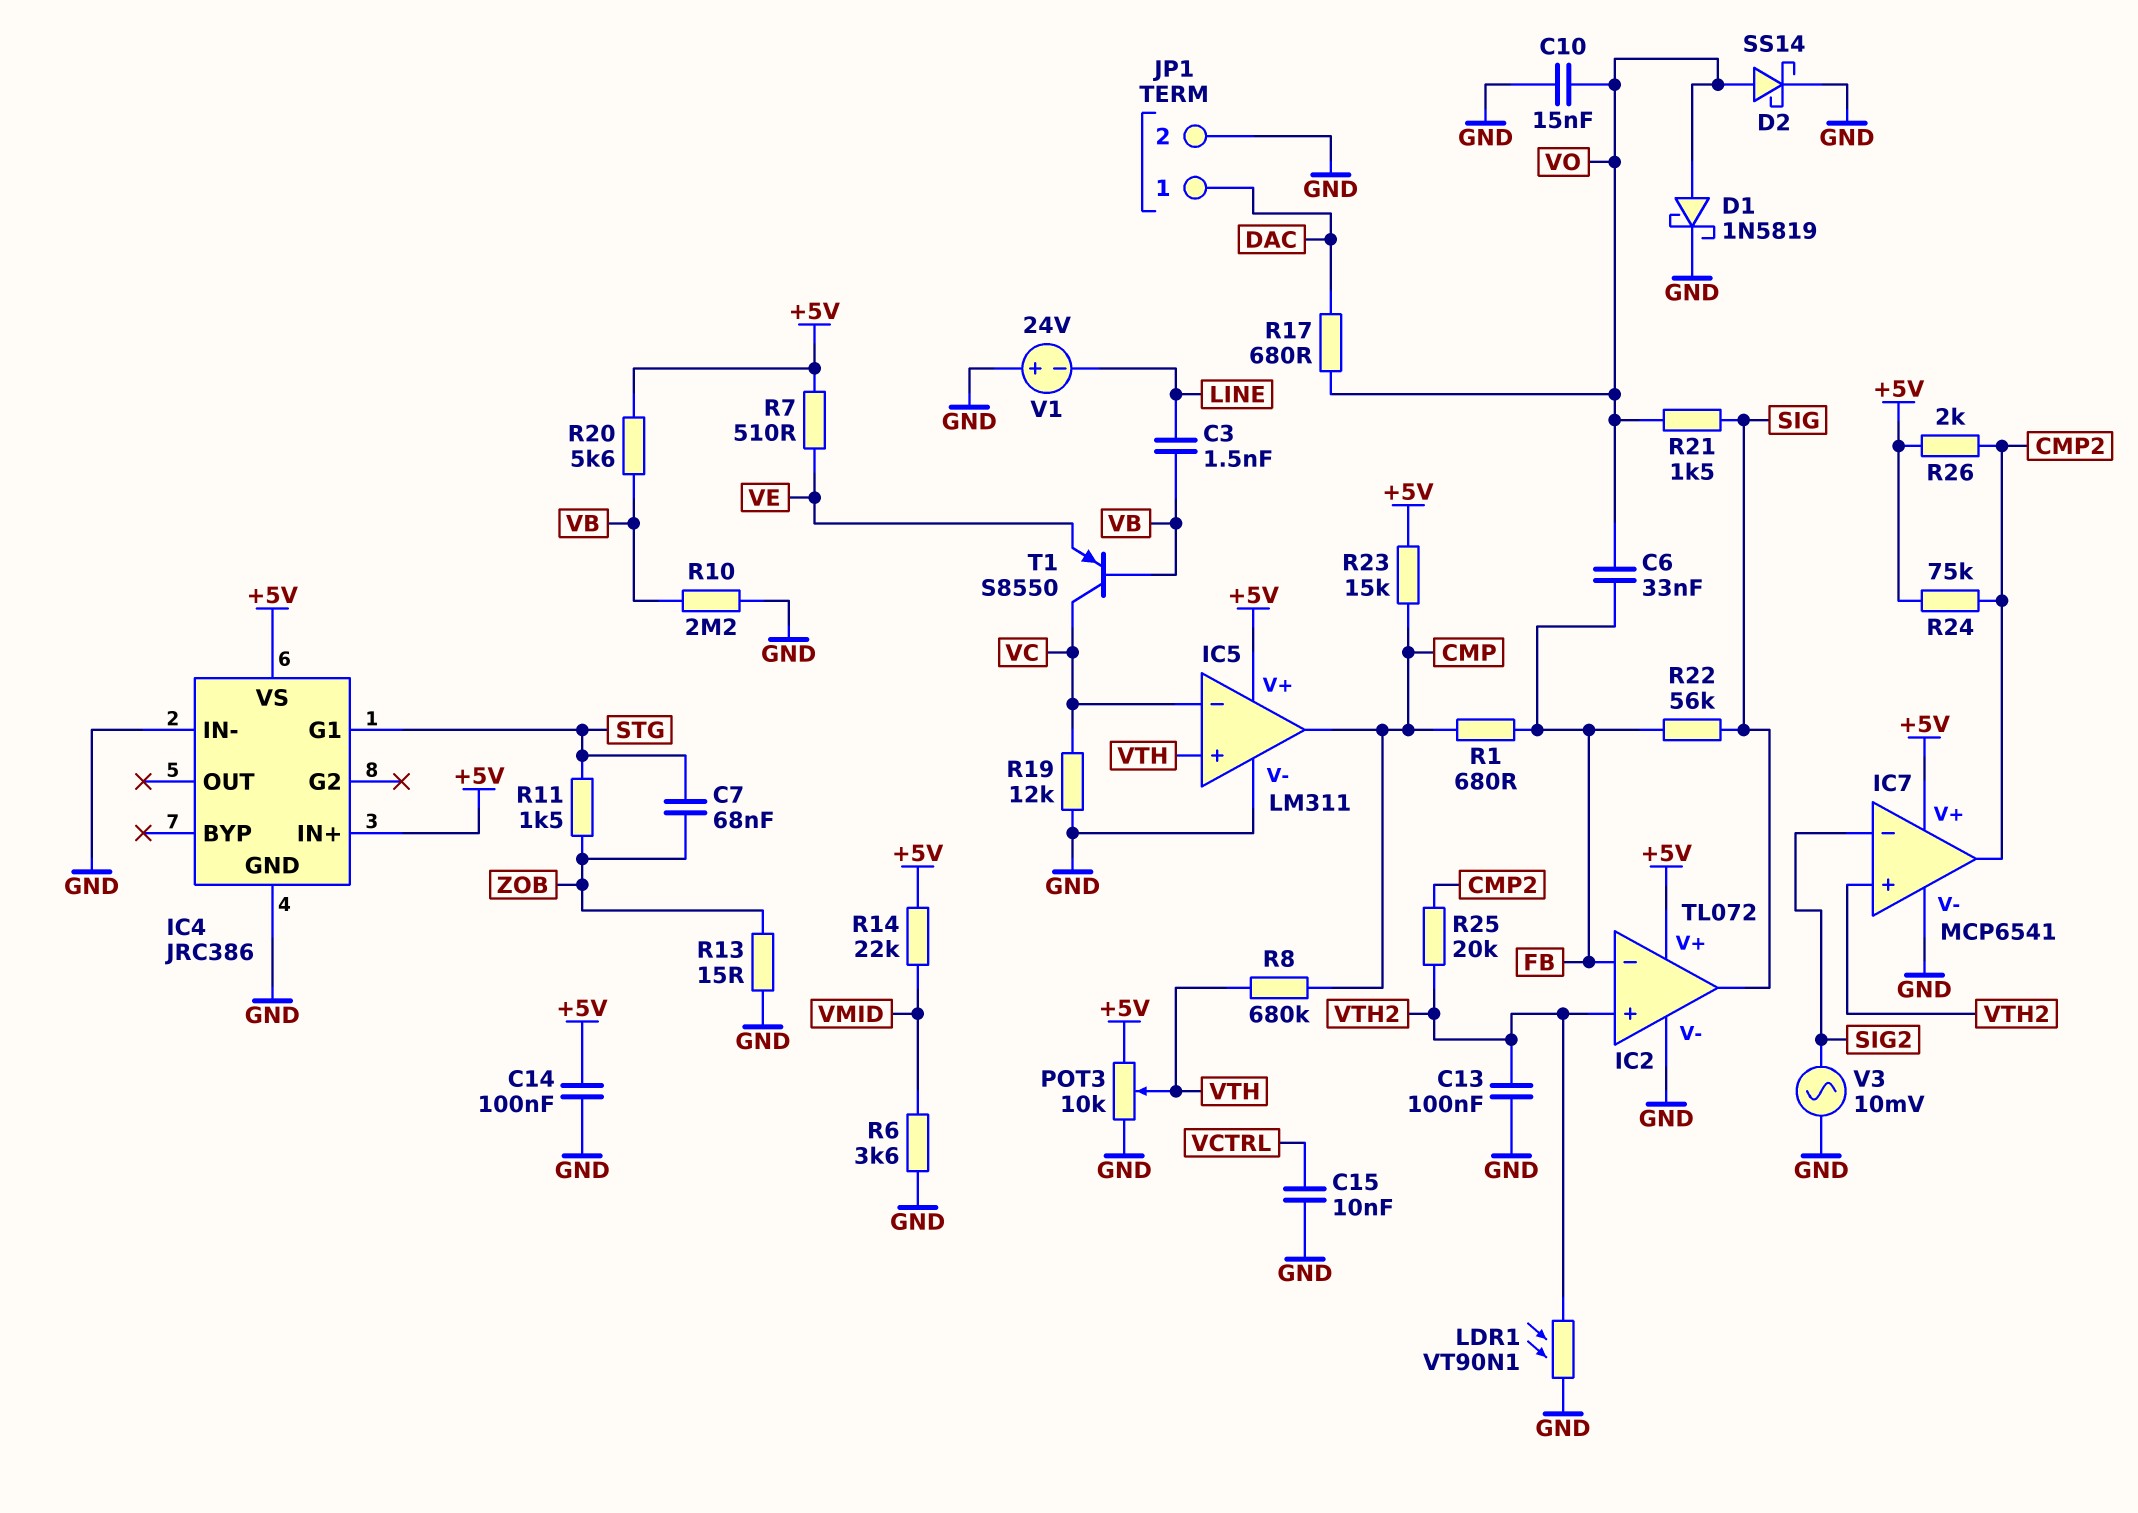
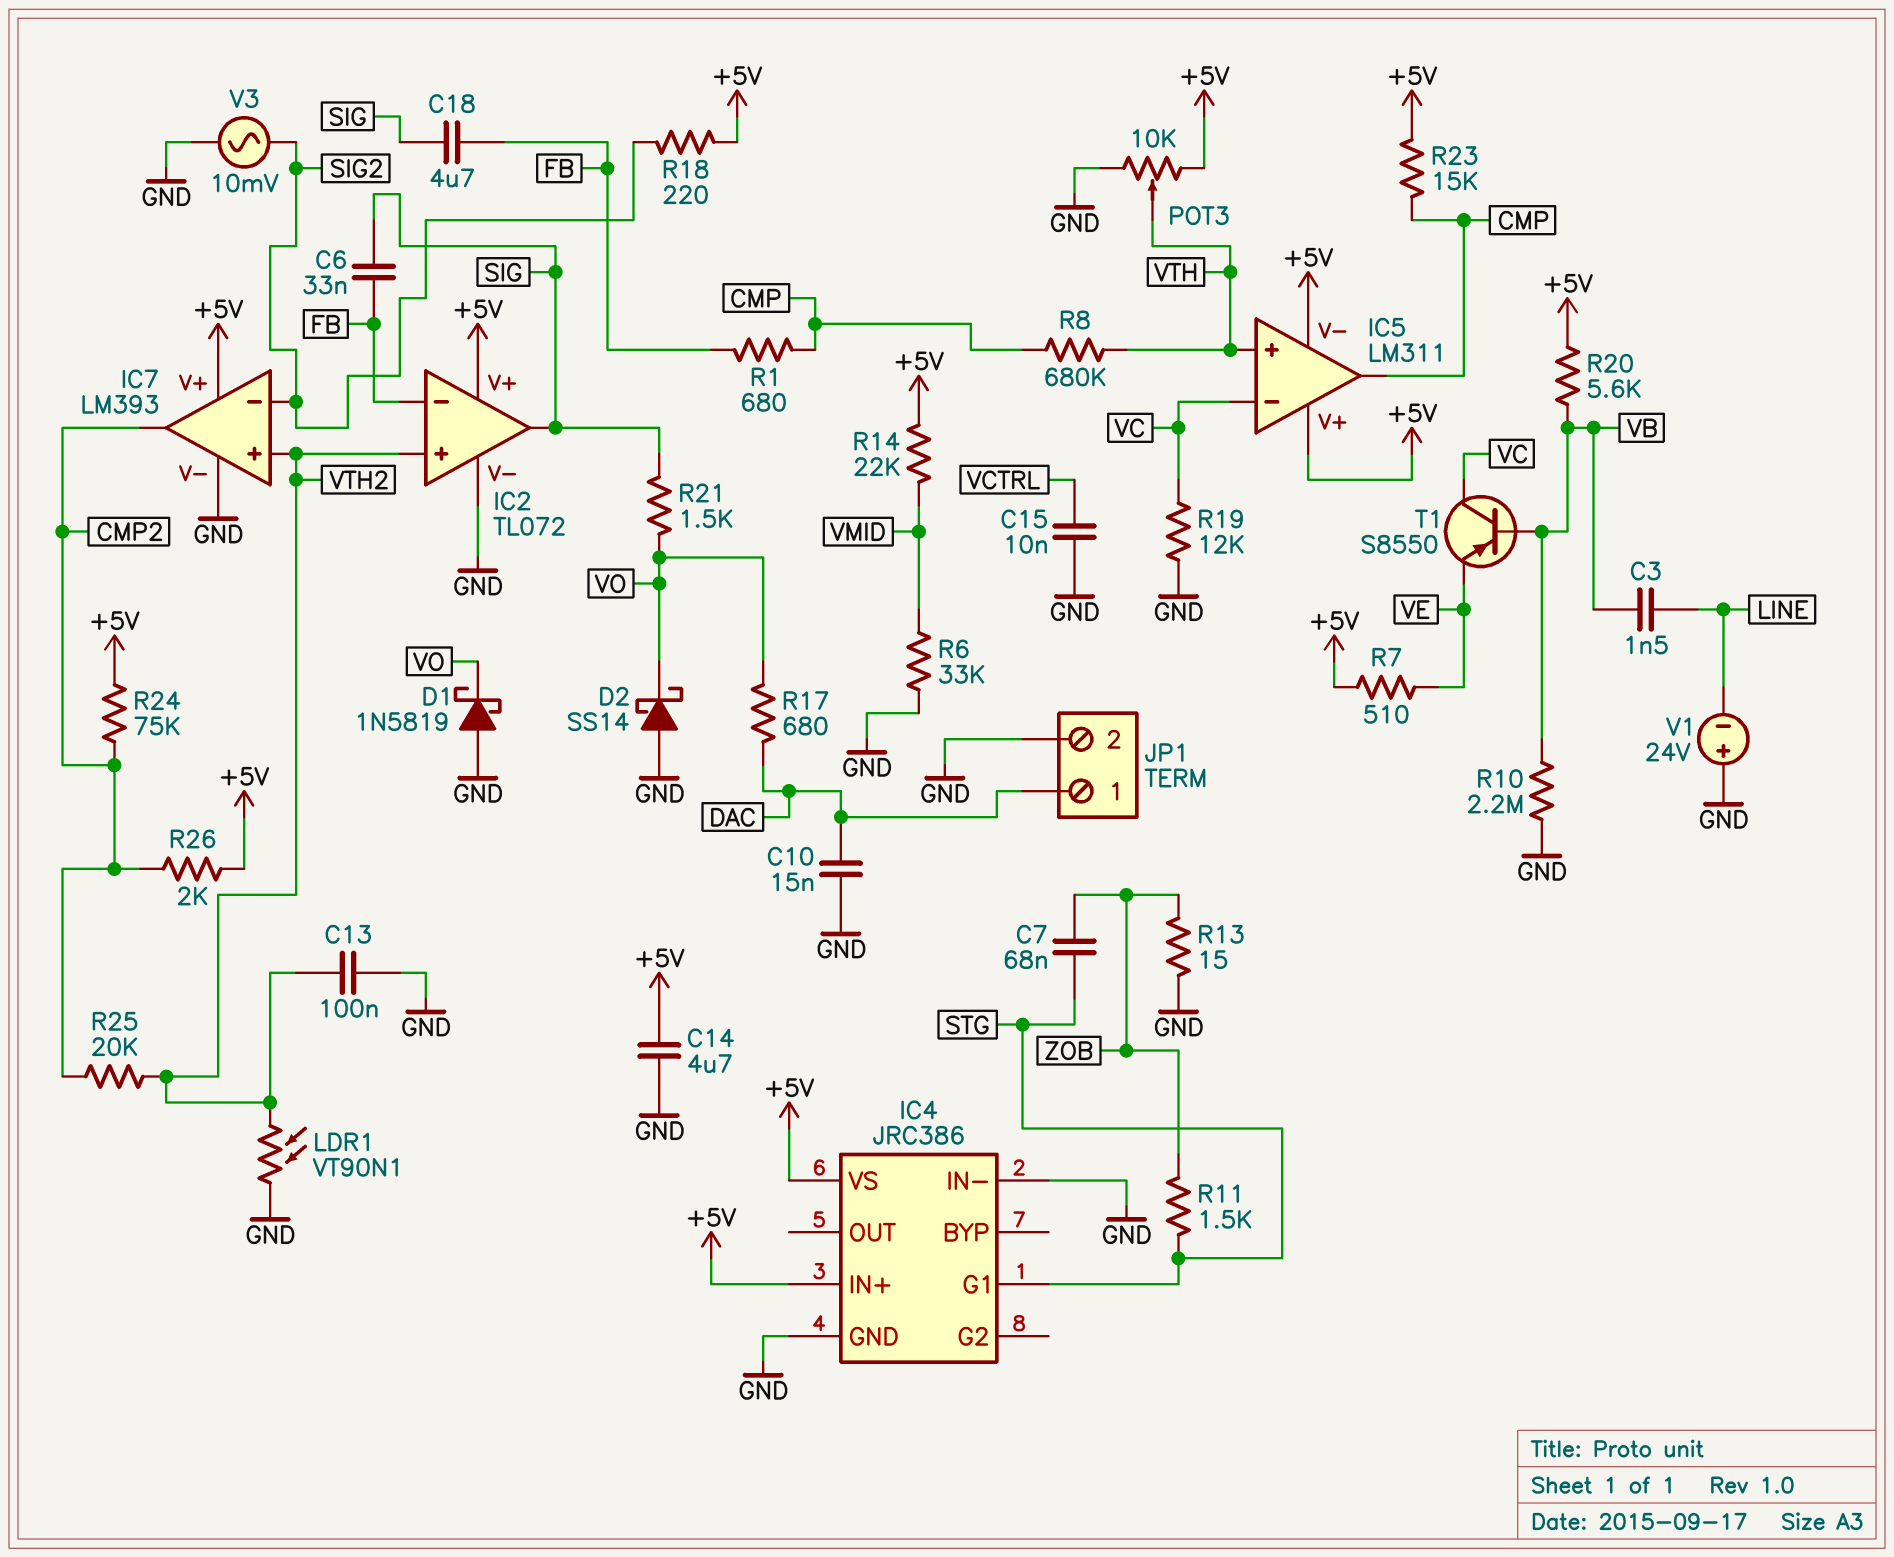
C6: 33nF (FB, VO) -> 33nF (FB, SIG)
C10: 15nF (GND, VO) -> 15nF (DAC, GND)
C14: 100nF (+5V, GND) -> 4.7uF (+5V, GND)
C18: none -> 4.7uF (FB, SIG)
D1: schottky 1N5819 (A VO, K GND) -> schottky 1N5819 (A GND, K VO)
D2: schottky SS14 (A VO, K GND) -> schottky SS14 (A GND, K VO)
IC5 pin V-: GND -> +5V
IC7: MCP6541 -> LM393
R6: 3.6k (GND, VMID) -> 33k (GND, VMID)
R18: none -> 220 (+5V, SIG2)
R22: 56k (FB, SIG) -> none

